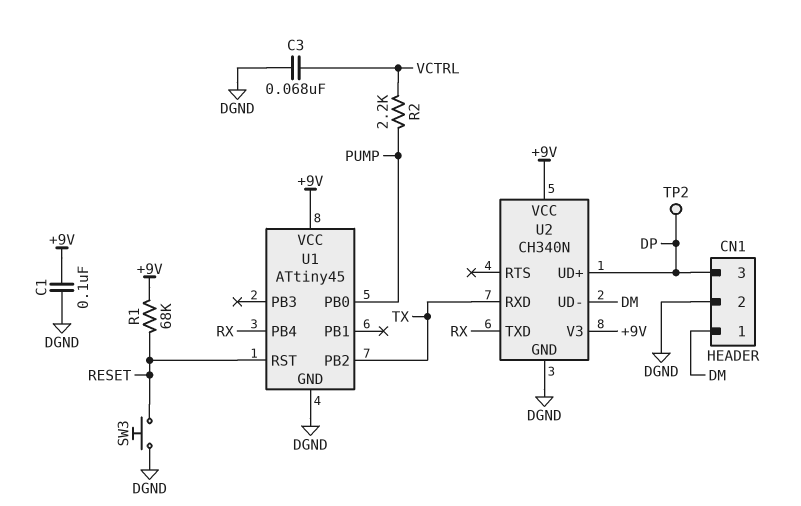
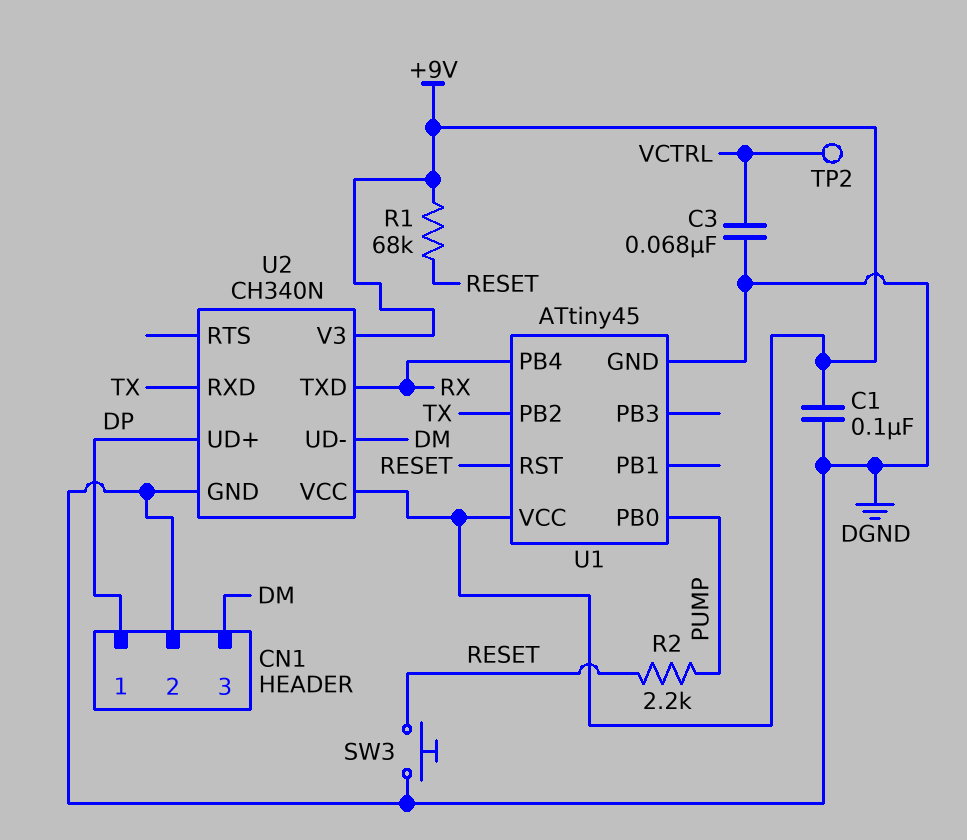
CN1 pin 1: DM -> DP
CN1 pin 3: DP -> DM
R2: 2.2k (PUMP, VCTRL) -> 2.2k (PUMP, RESET)
TP2: test point (DP) -> test point (VCTRL)

